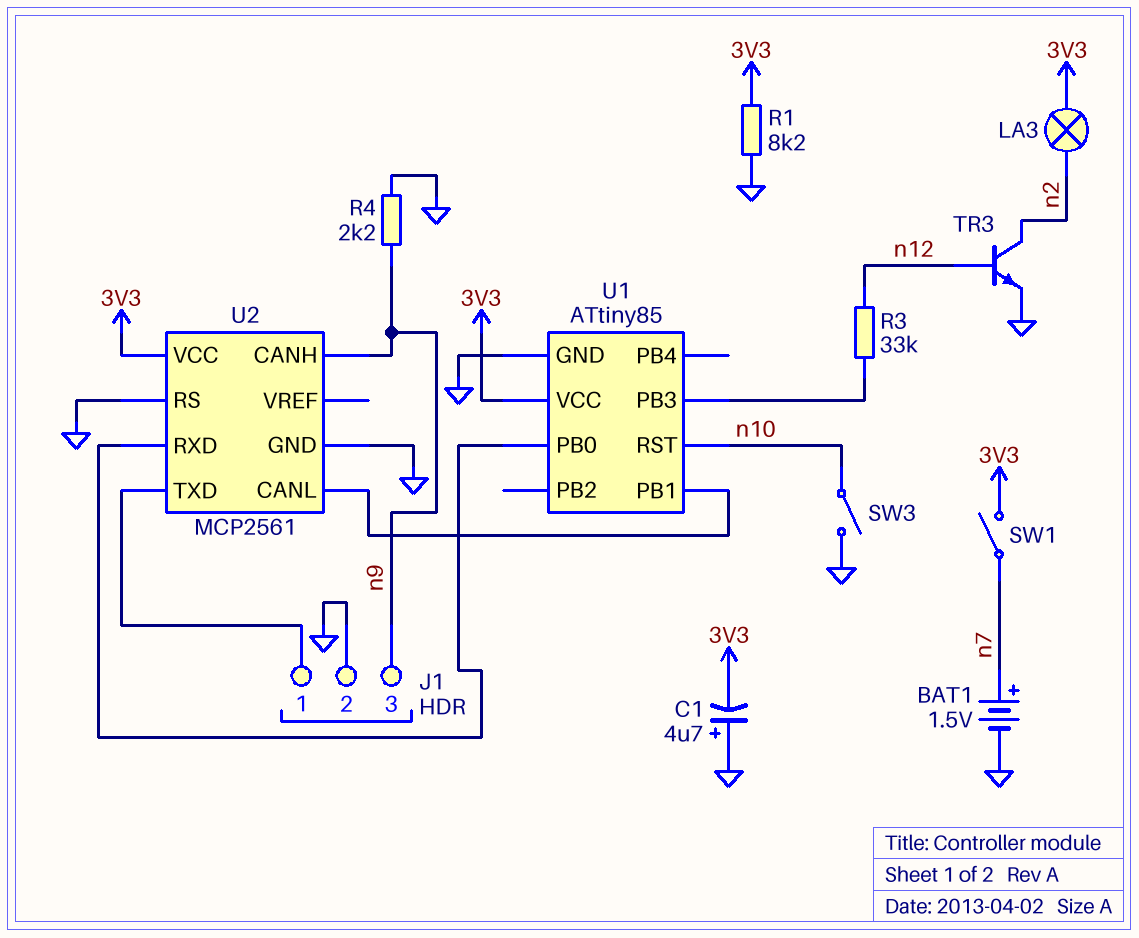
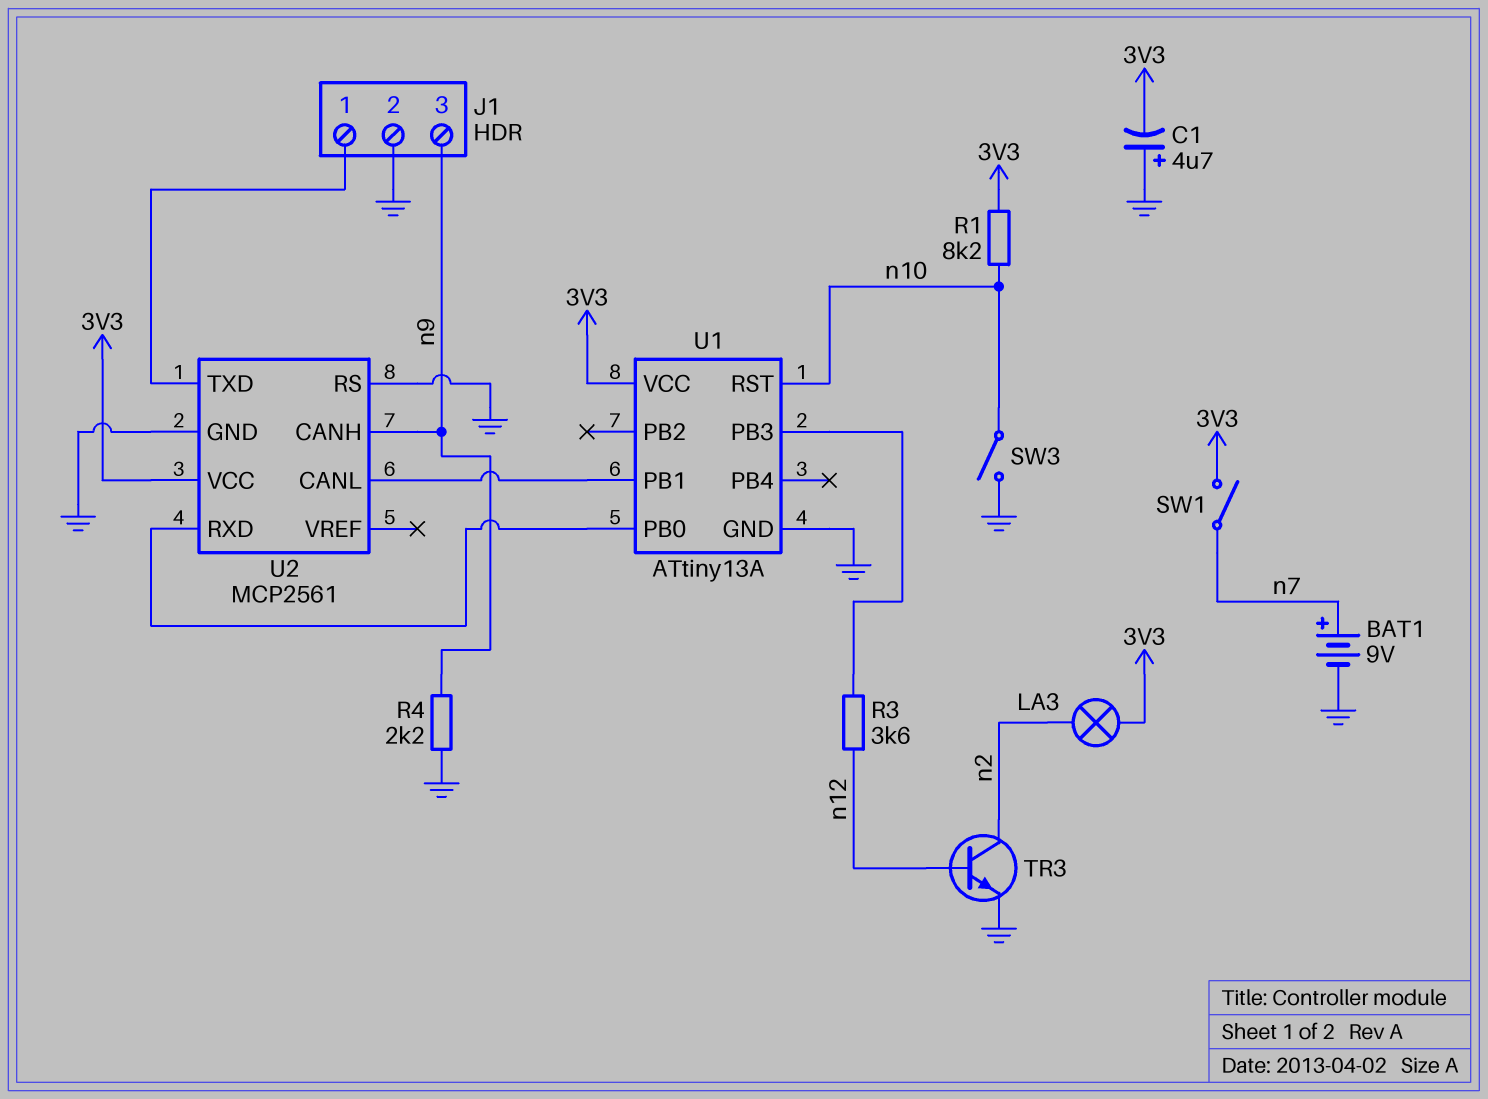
BAT1: 1.5V (plus n7, minus GND) -> 9V (plus n7, minus GND)
R1: 8.2k (3V3, GND) -> 8.2k (3V3, n10)
R3: 33k (U1/PB3, n12) -> 3.6k (U1/PB3, n12)
U1: ATtiny85 -> ATtiny13A

